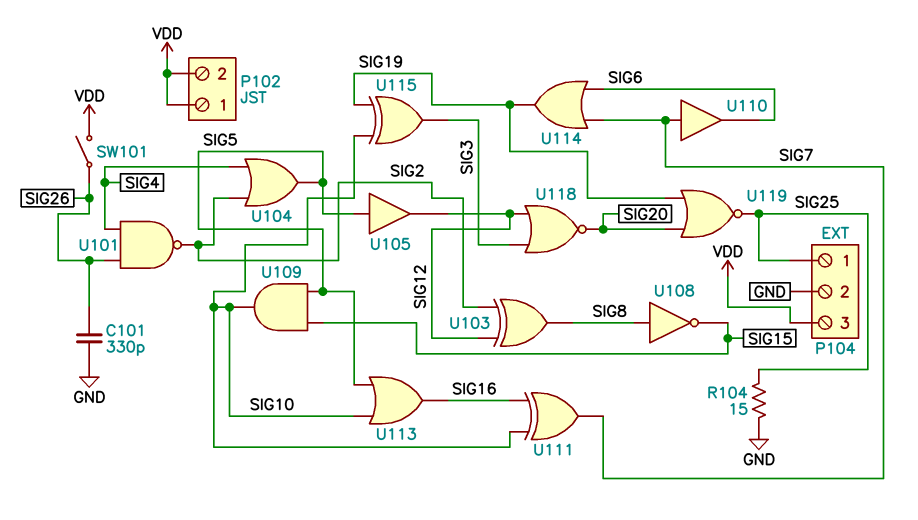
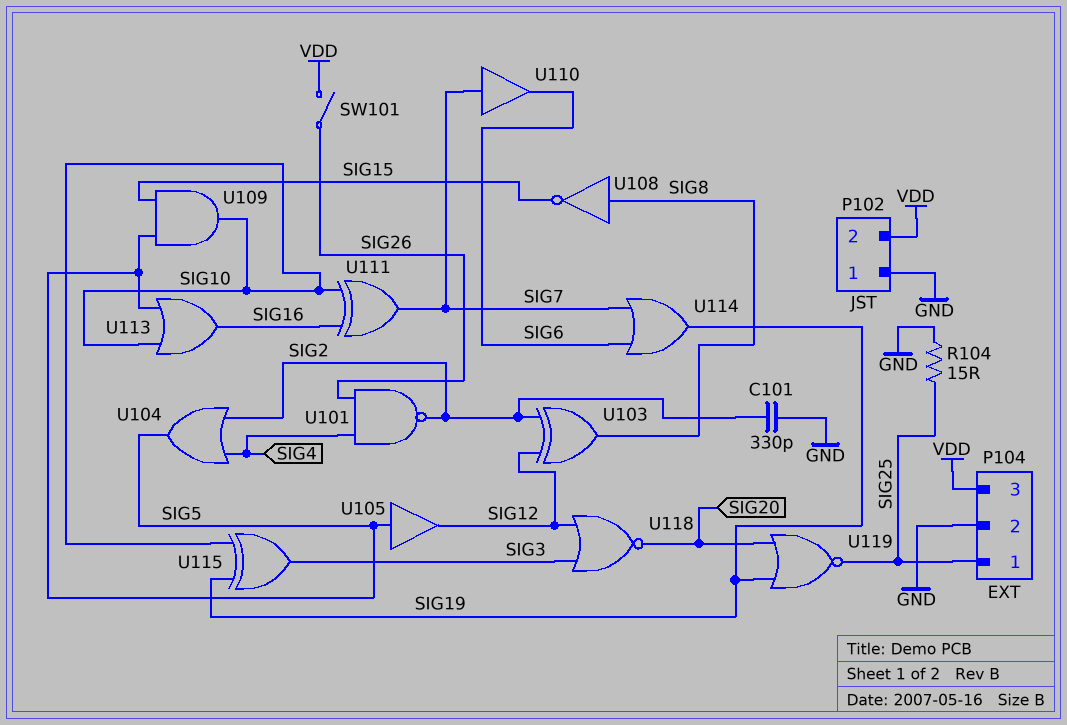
C101: 330pF (GND, SIG26) -> 330pF (GND, SIG2)
P102 pin 1: VDD -> GND

